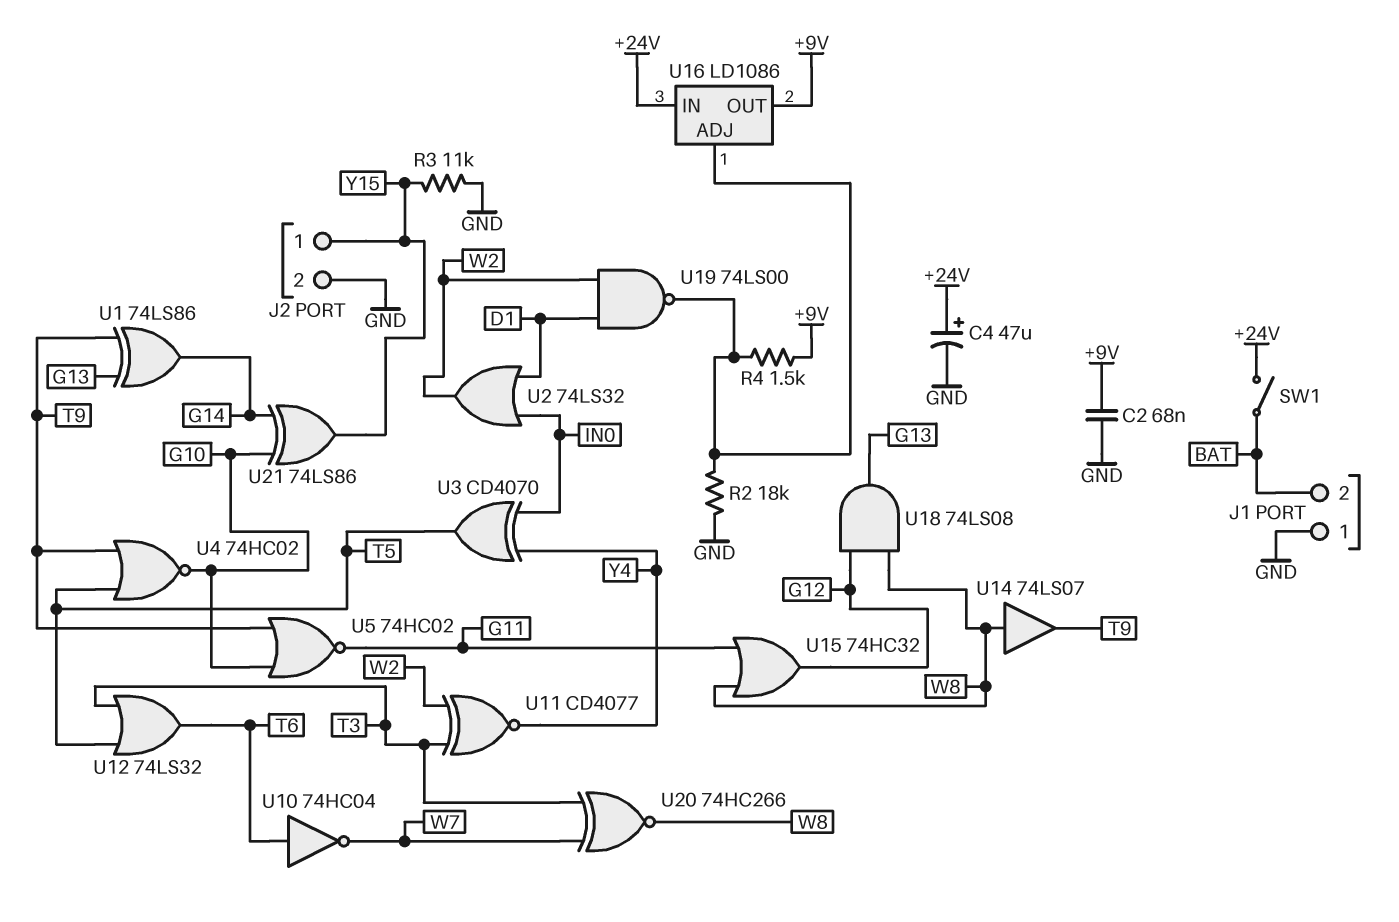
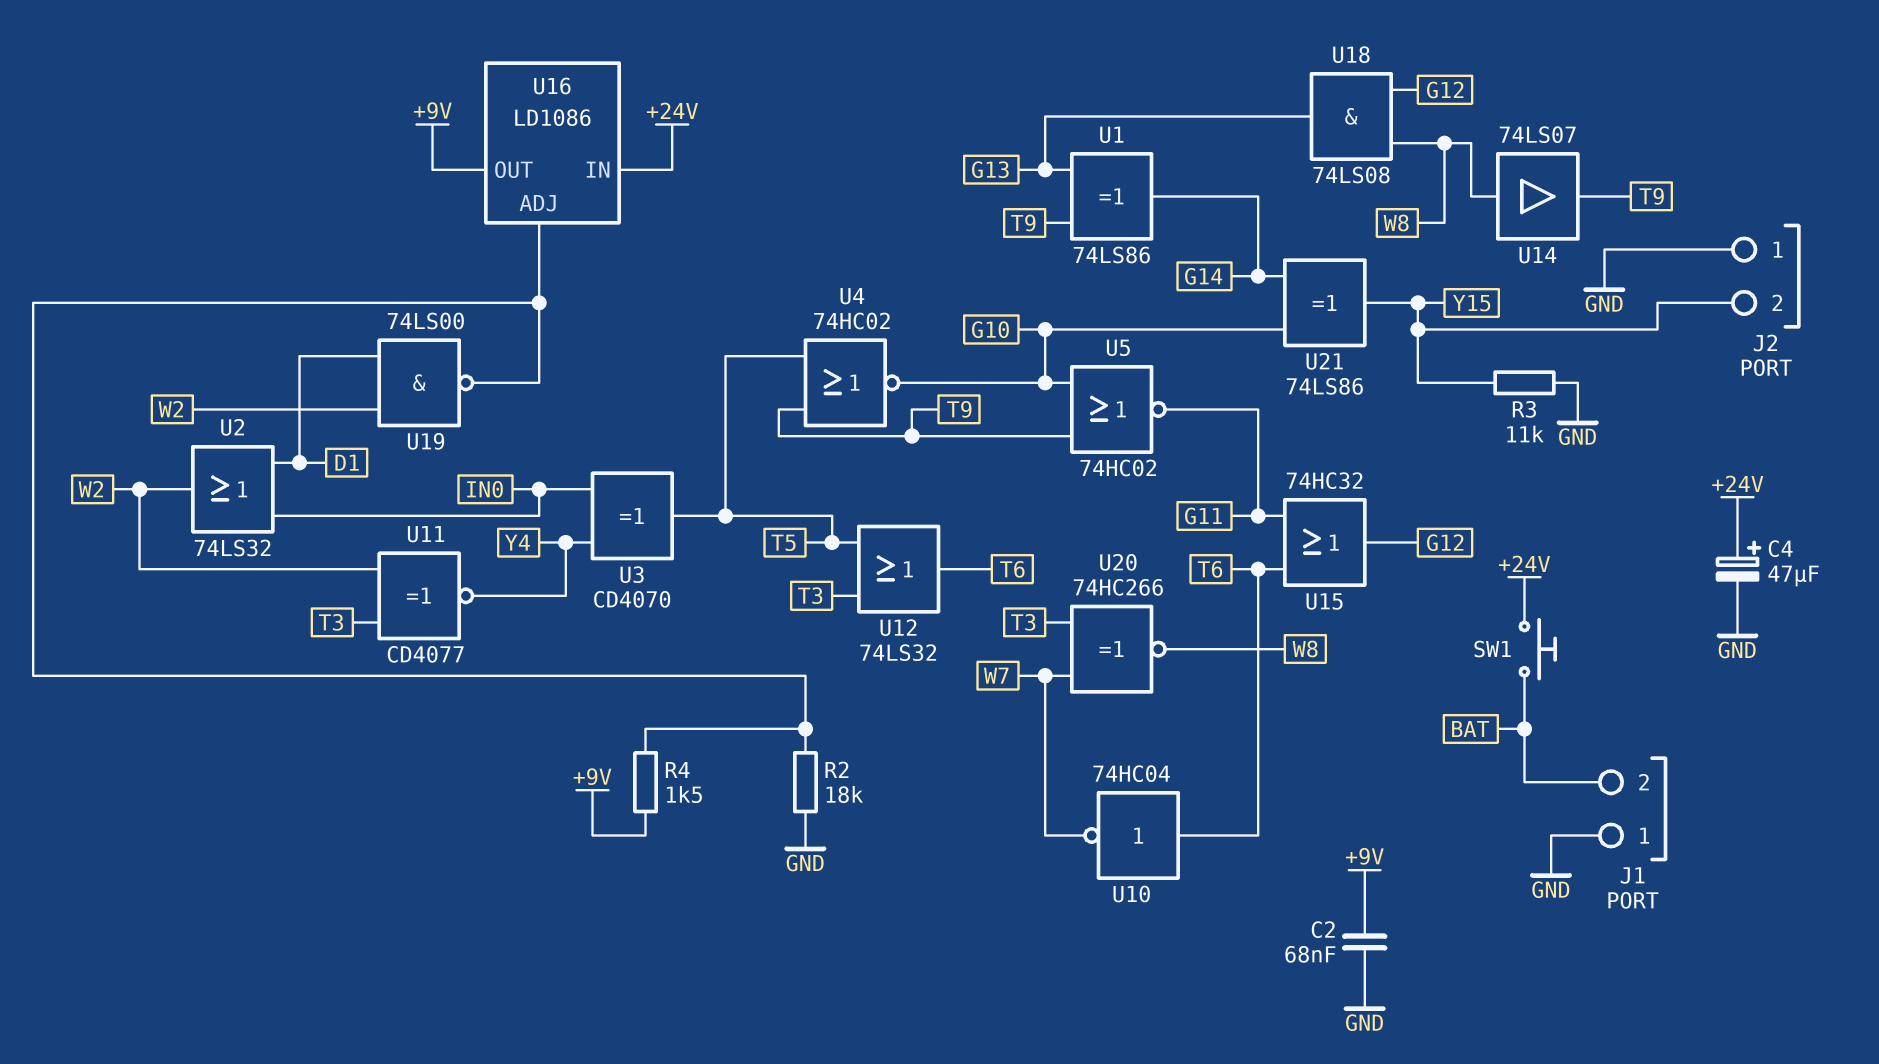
J2 pin 1: Y15 -> GND
J2 pin 2: GND -> Y15
SW1: switch (+24V, BAT) -> button (+24V, BAT)
U15: OR 74HC32 (in G11, in W8, out G12) -> OR 74HC32 (in G11, in T6, out G12)

